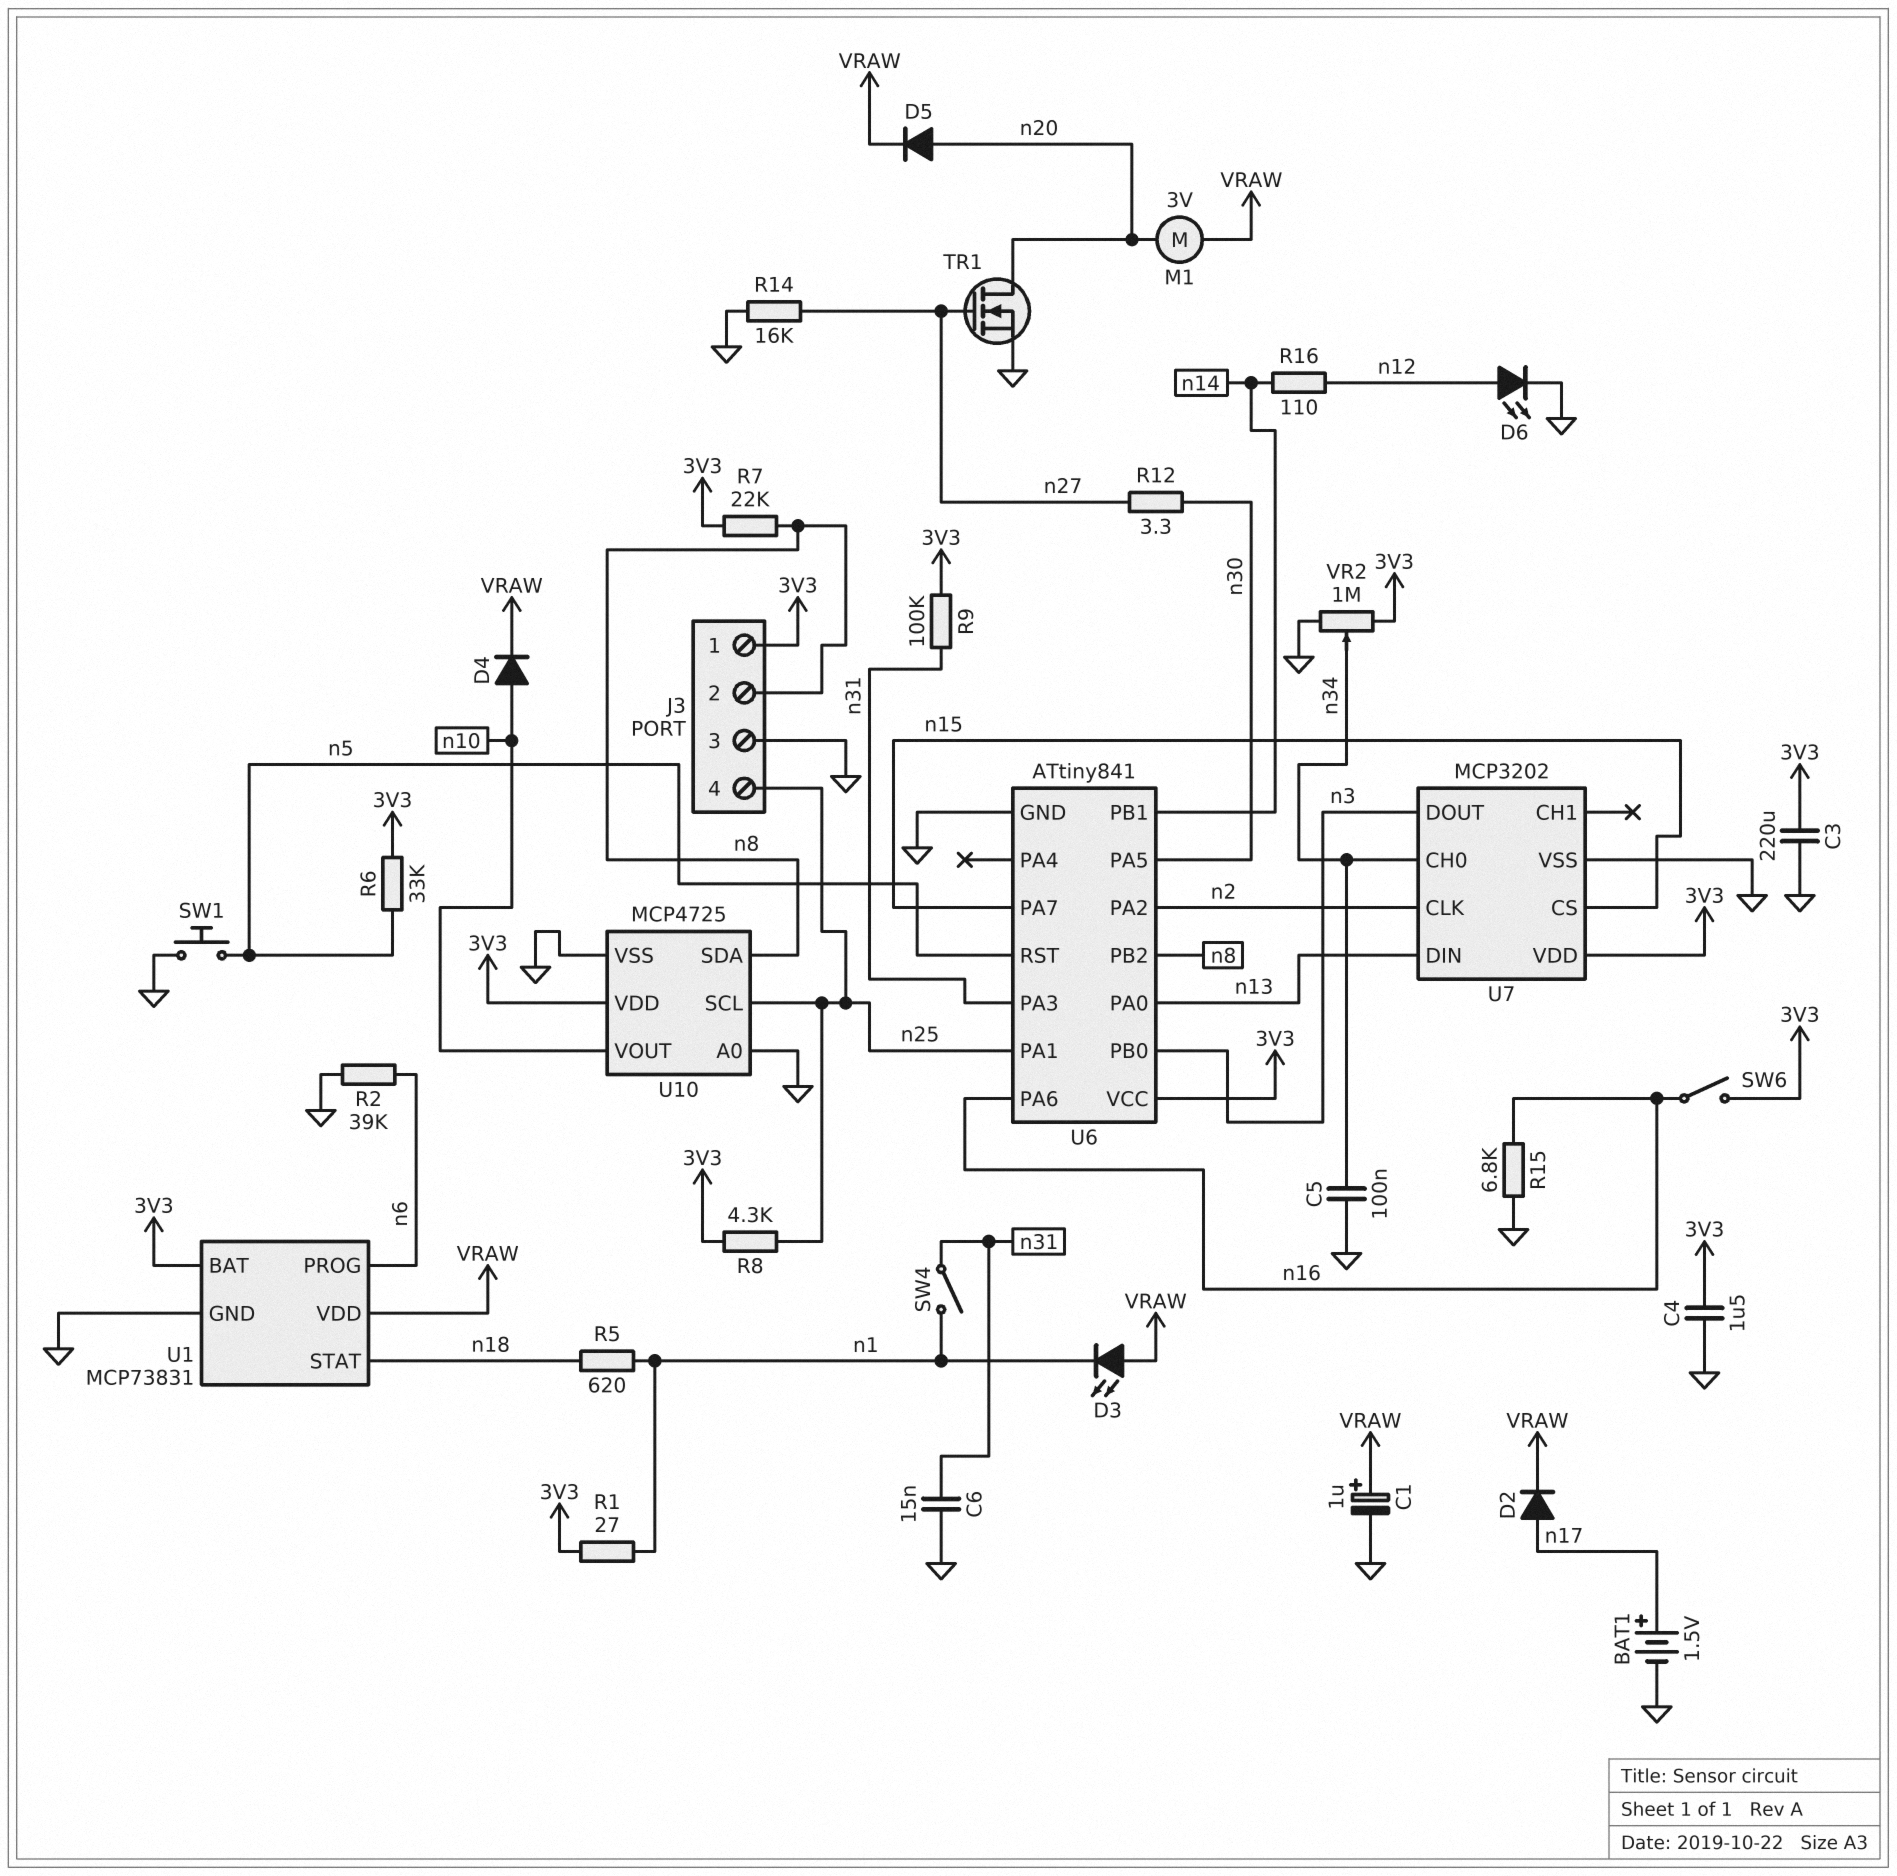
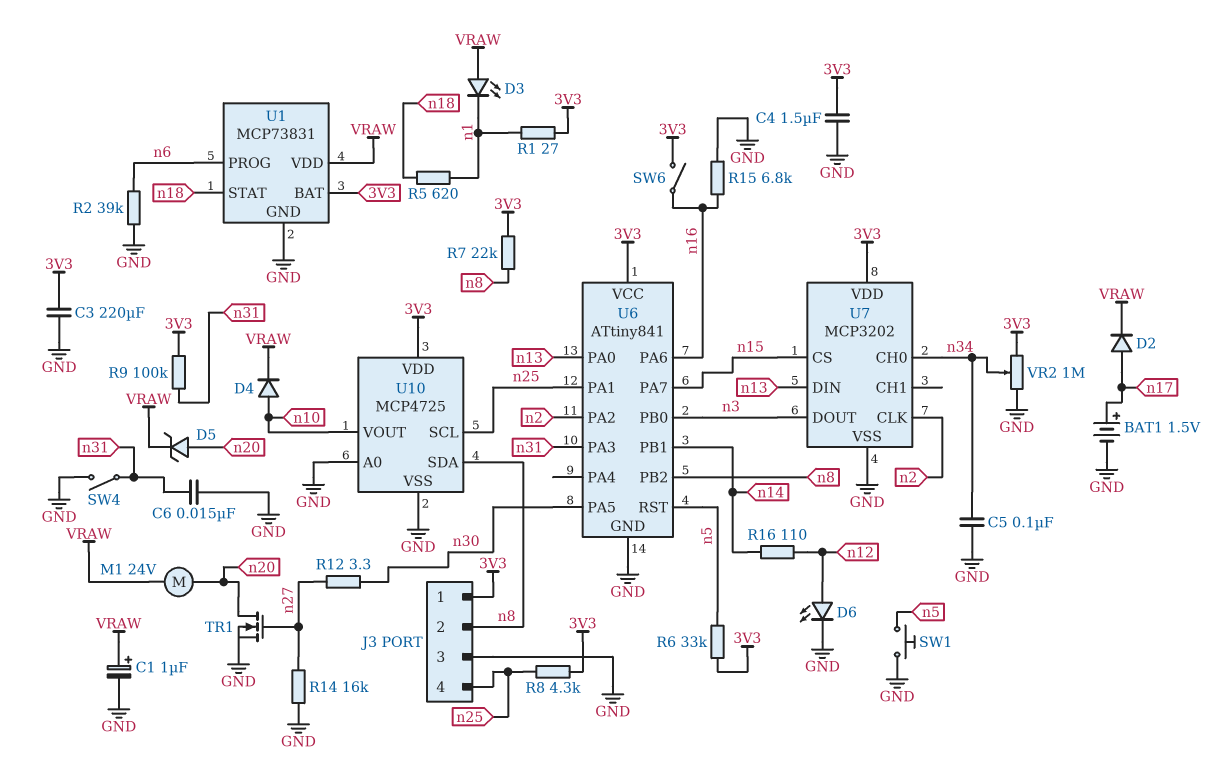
D5: diode (A n20, K VRAW) -> zener (A n20, K VRAW)
M1: motor 3V (VRAW, n20) -> motor 24V (VRAW, n20)
SW4: switch (n1, n31) -> switch (GND, n31)

